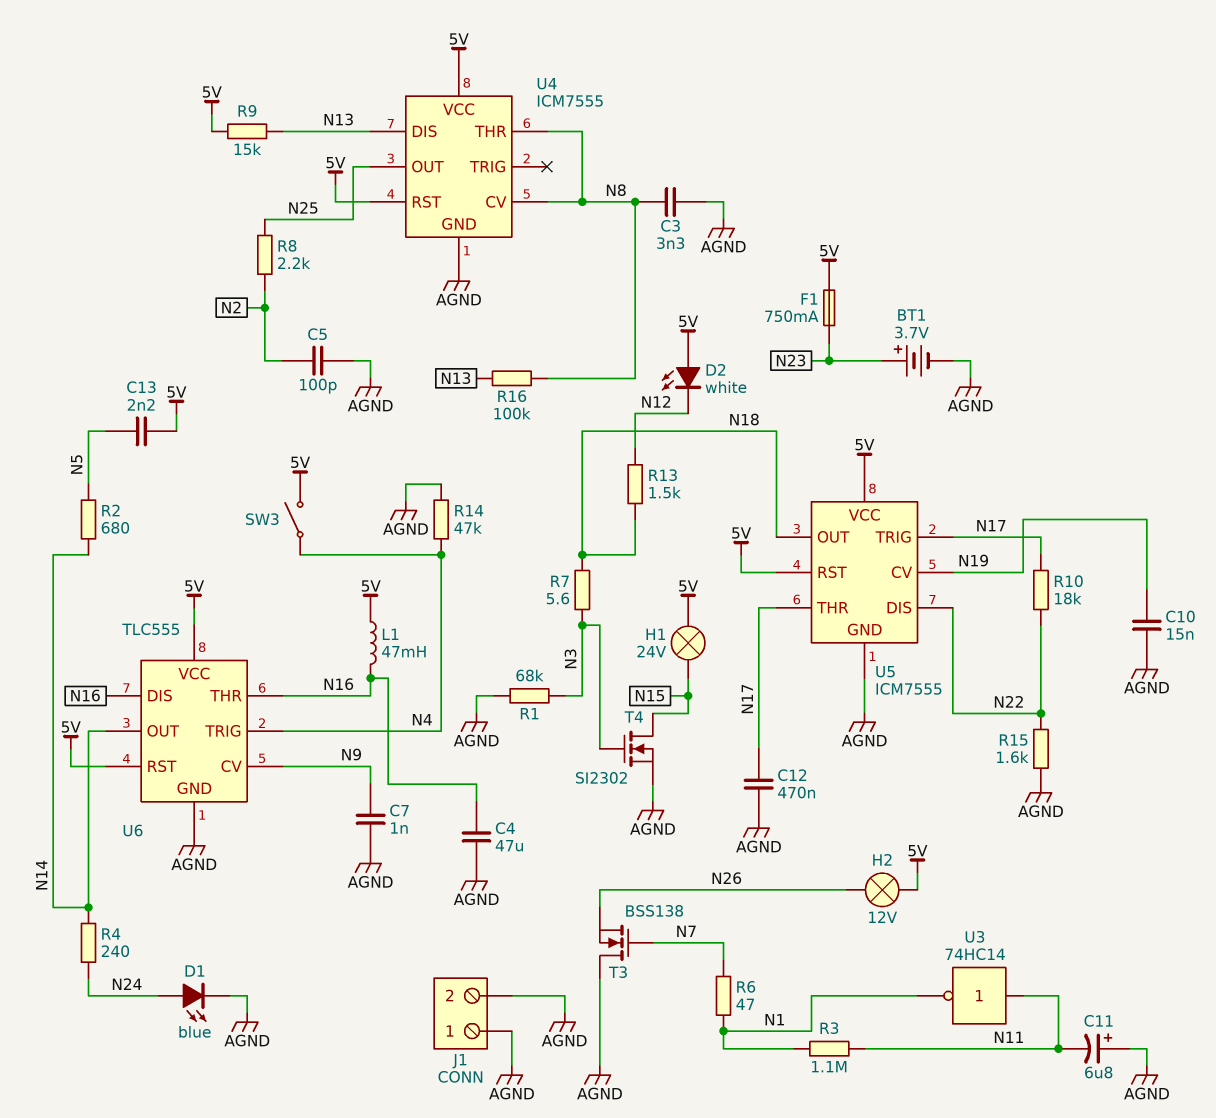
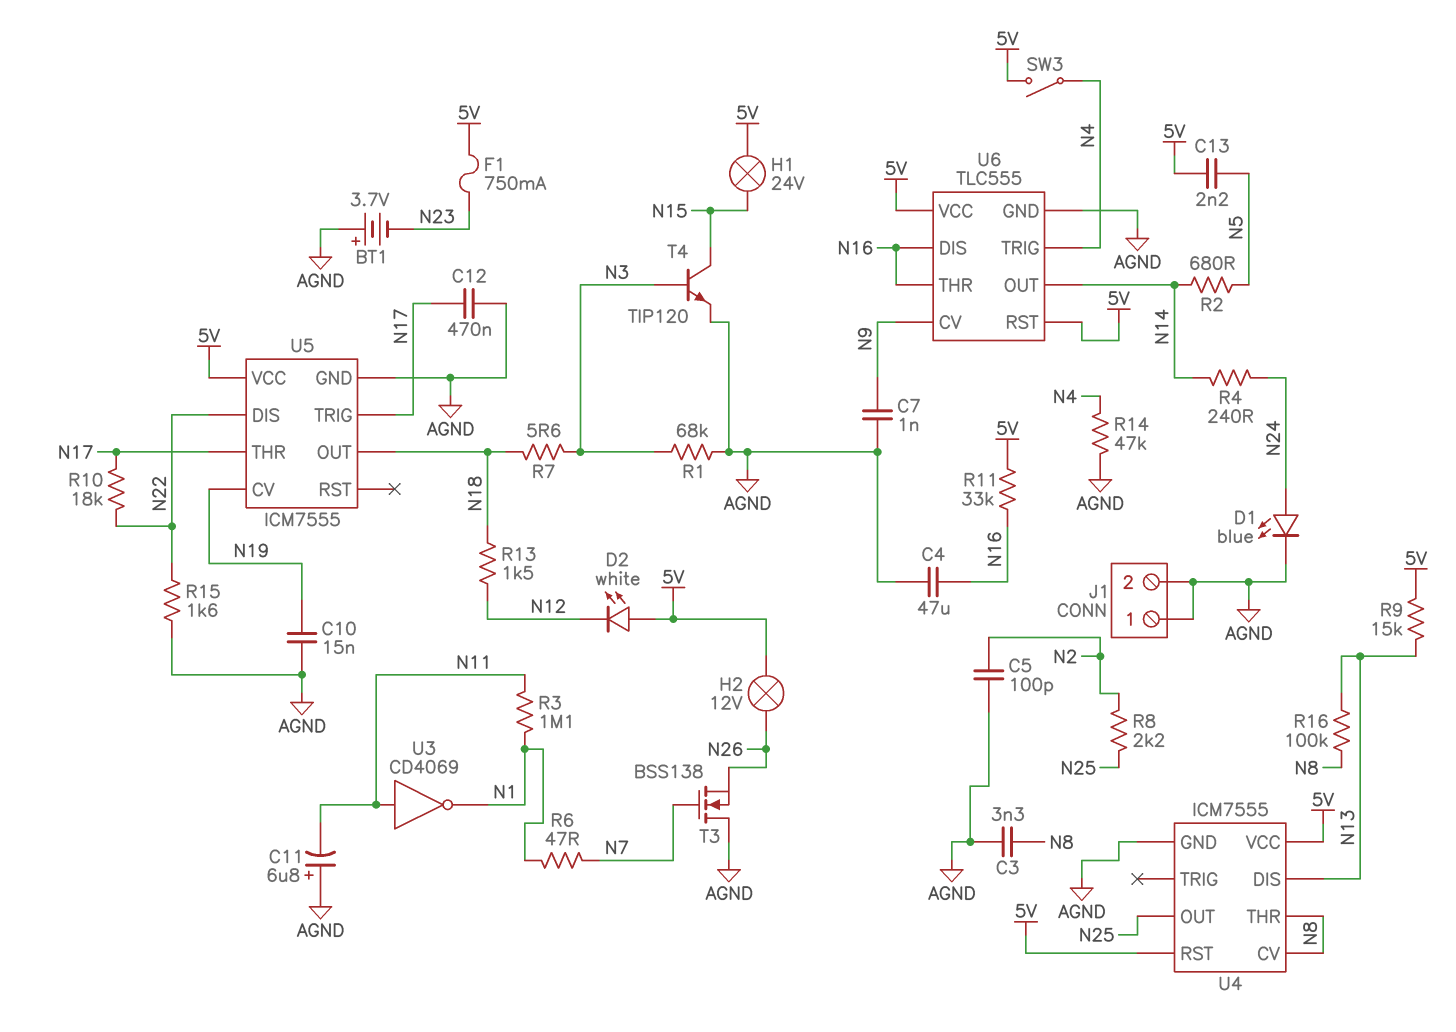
BT1: 3.7V (plus N23, minus AGND) -> 3.7V (plus AGND, minus N23)
L1: 47mH (5V, N16) -> none
R11: none -> 33k (5V, N16)
T4: NMOS SI2302 (G N3, D N15, S AGND) -> NPN TIP120 (B N3, C N15, E AGND)
U3: NOT 74HC14 (in N11, out N1) -> NOT CD4069 (in N11, out N1)
U5 pin RST: 5V -> none

